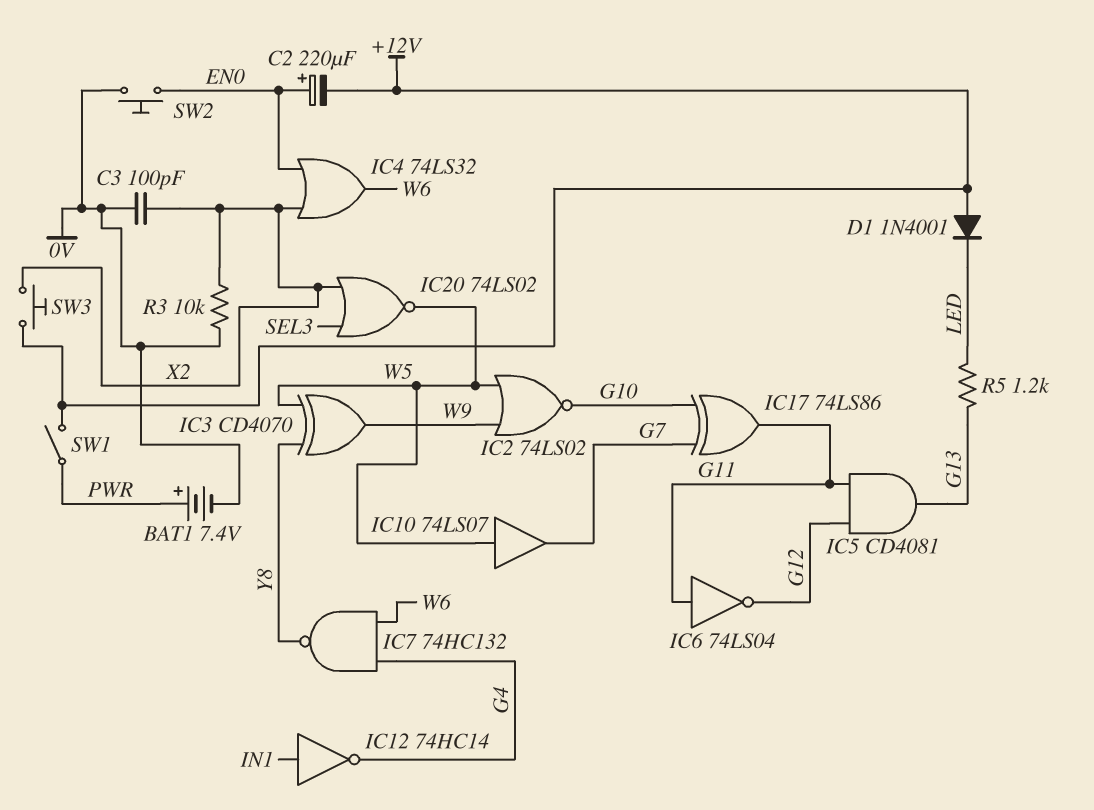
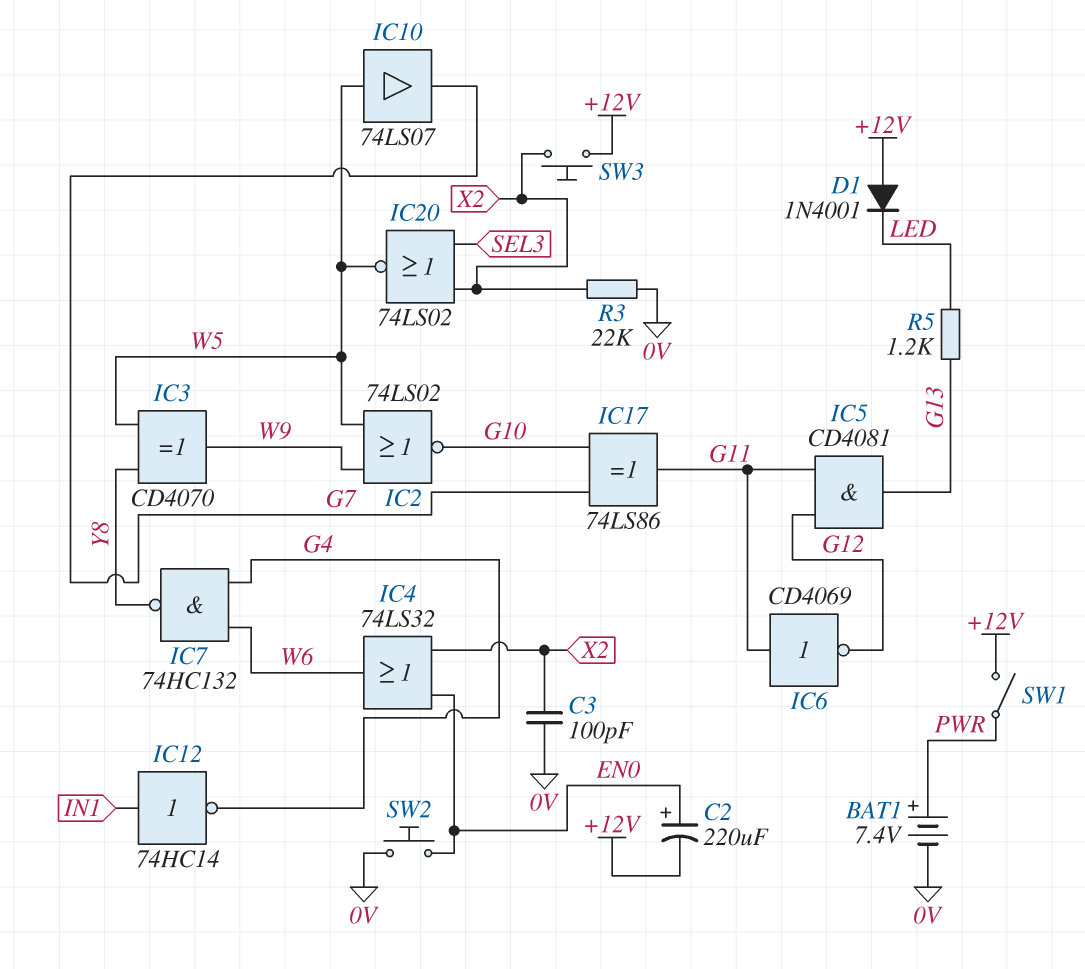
IC6: NOT 74LS04 (in G11, out G12) -> NOT CD4069 (in G11, out G12)
R3: 10k (0V, X2) -> 22k (0V, X2)

